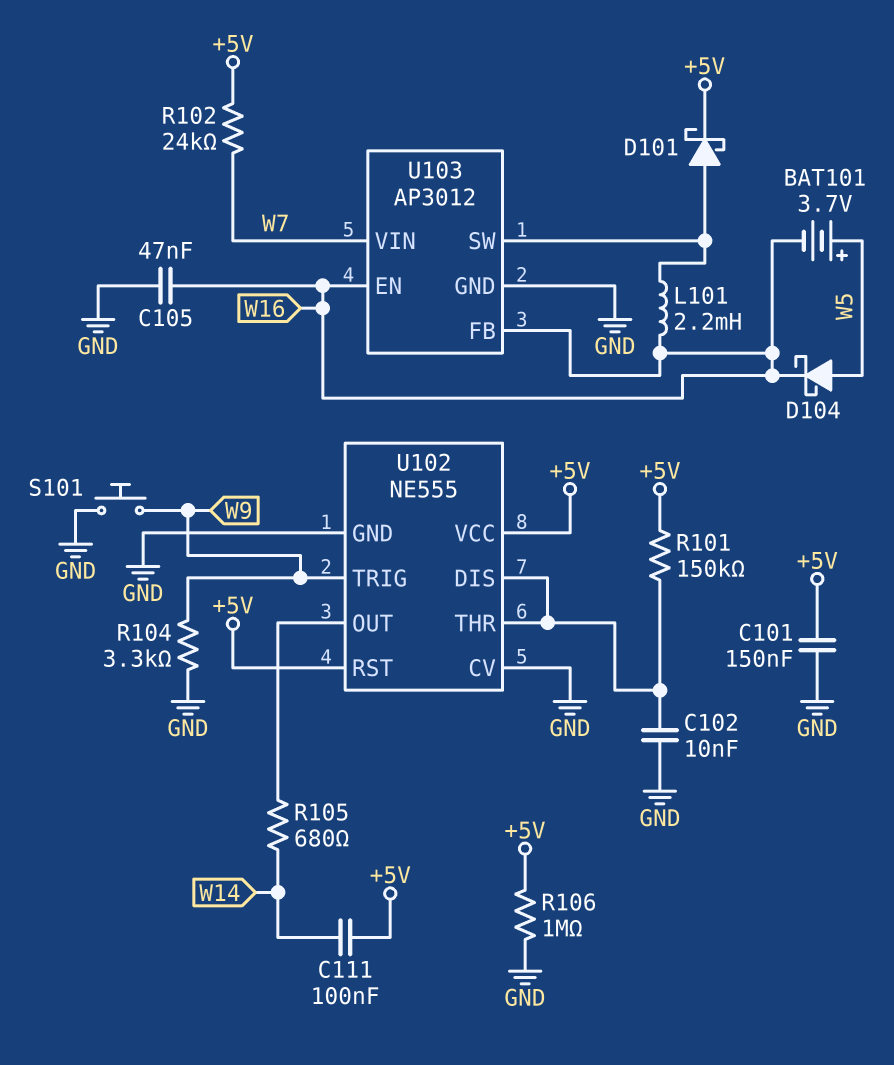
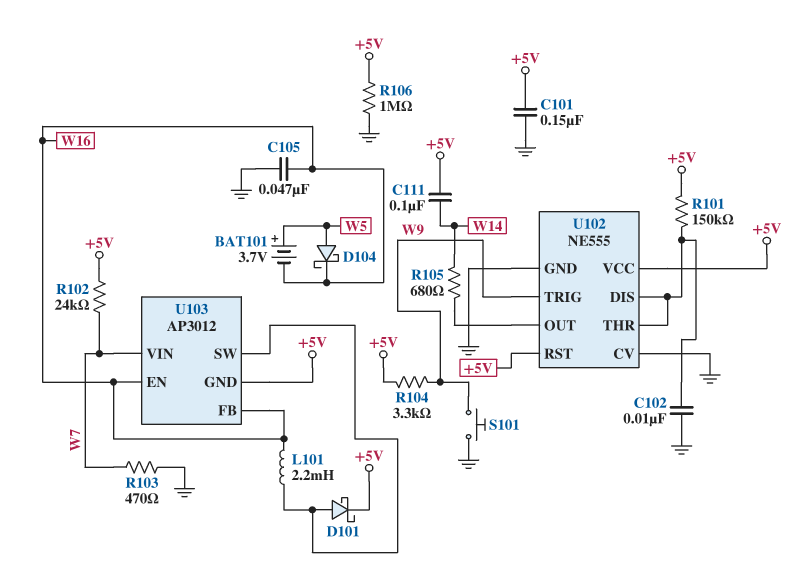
R103: none -> 470 (GND, W7)
R104: 3.3k (GND, W9) -> 3.3k (+5V, W9)
U103 pin GND: GND -> +5V

